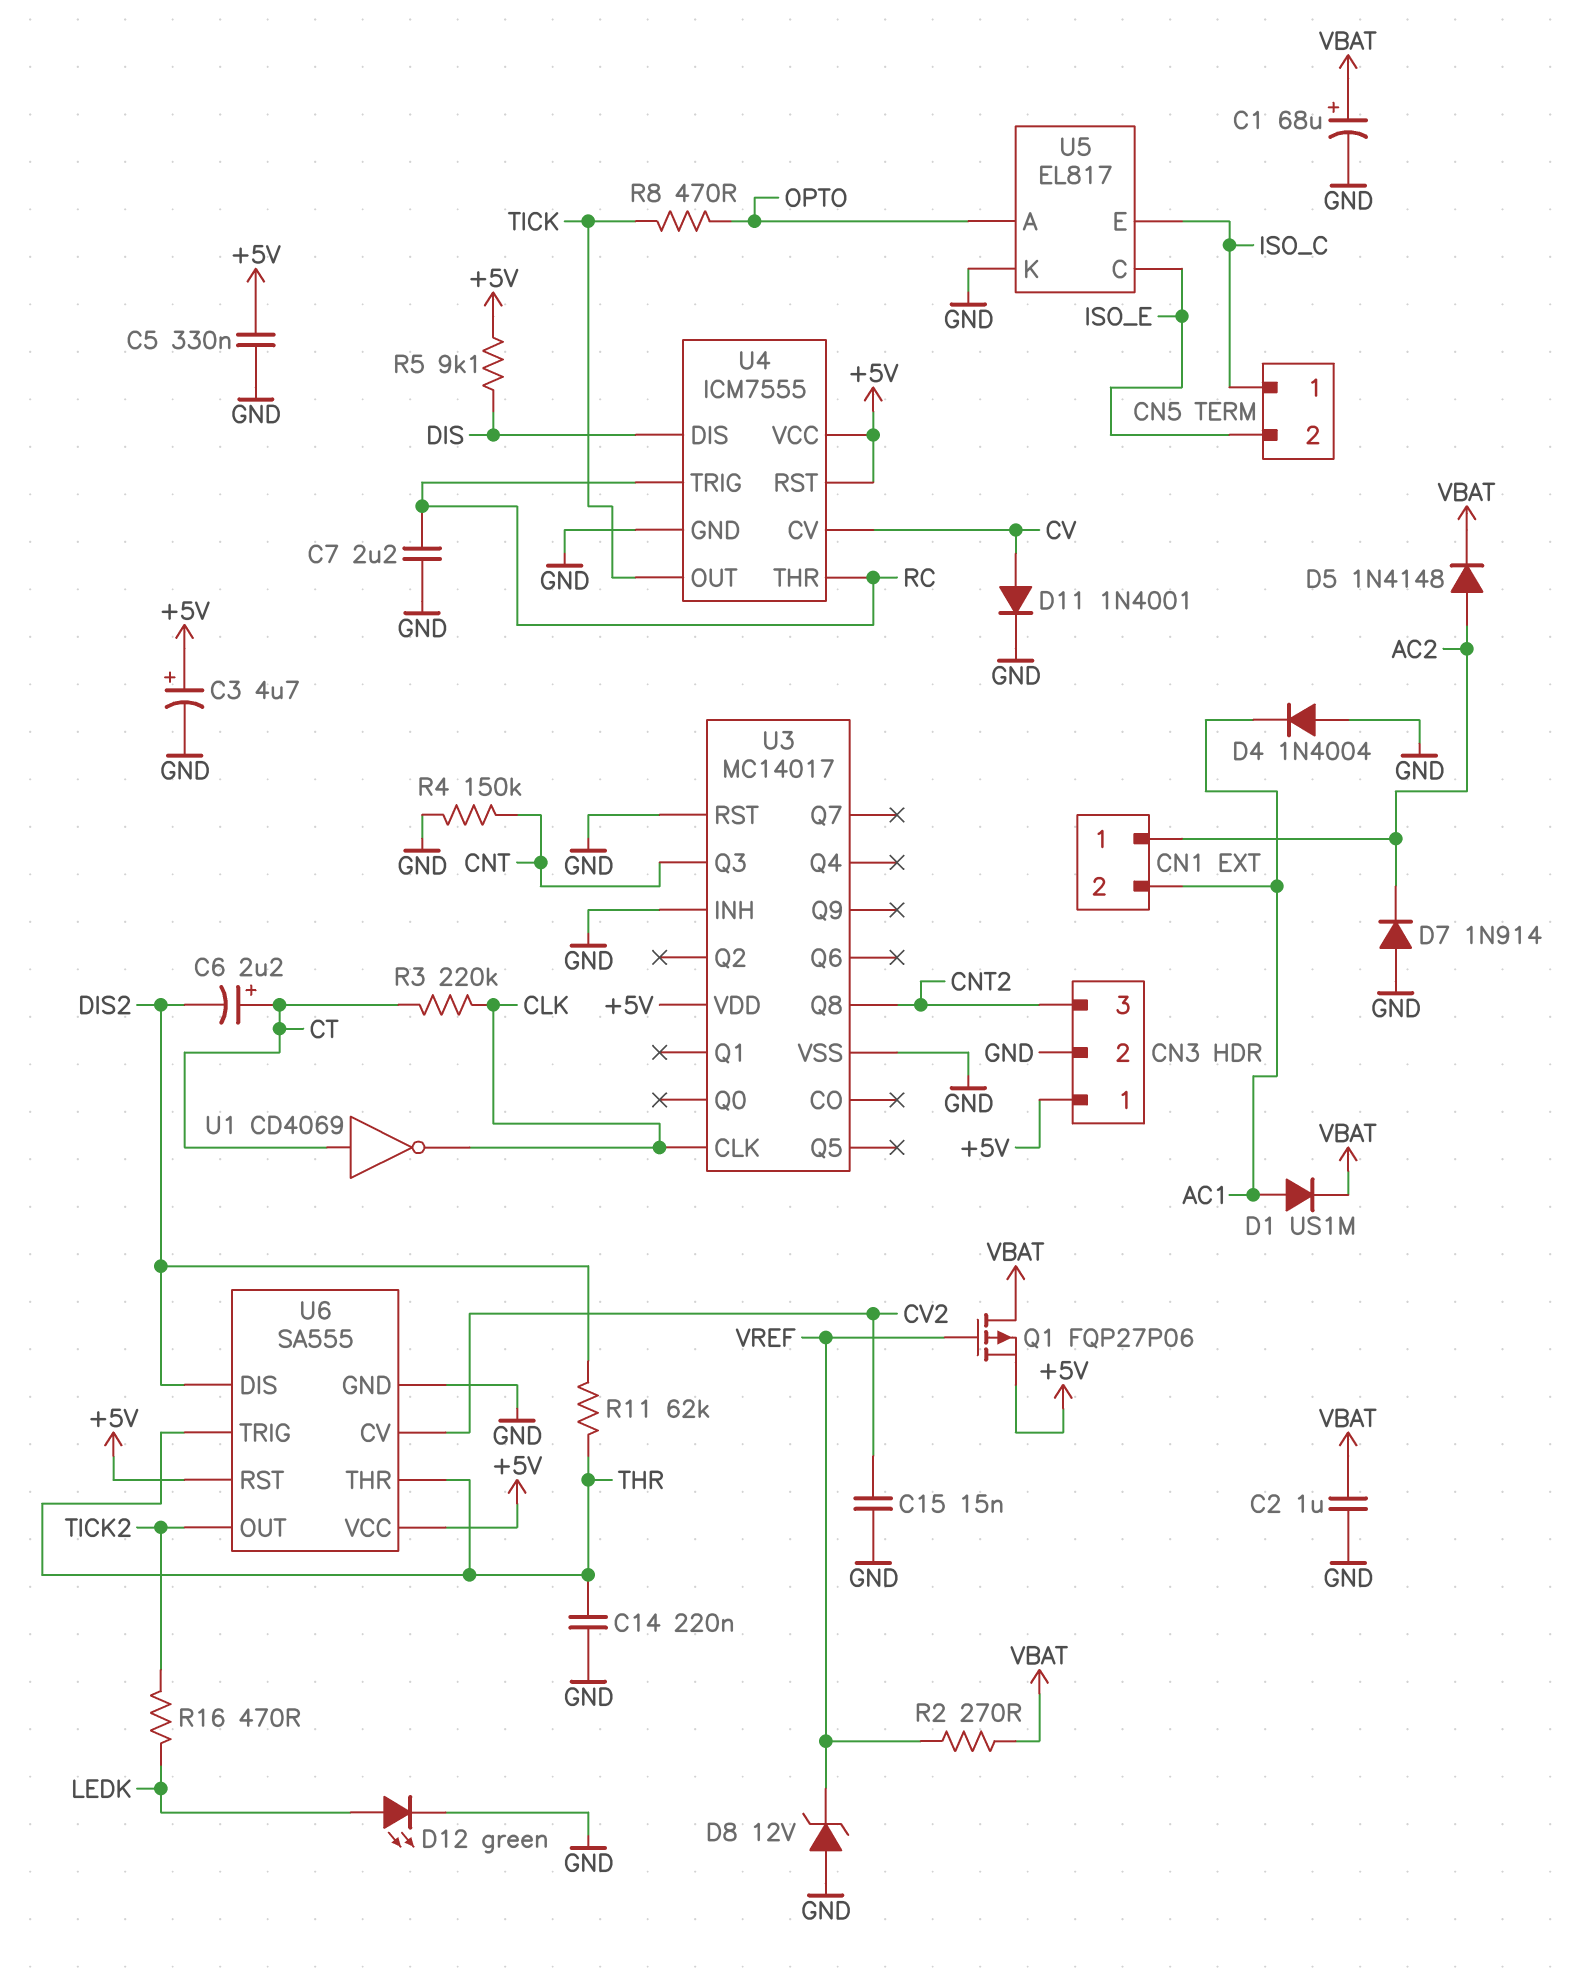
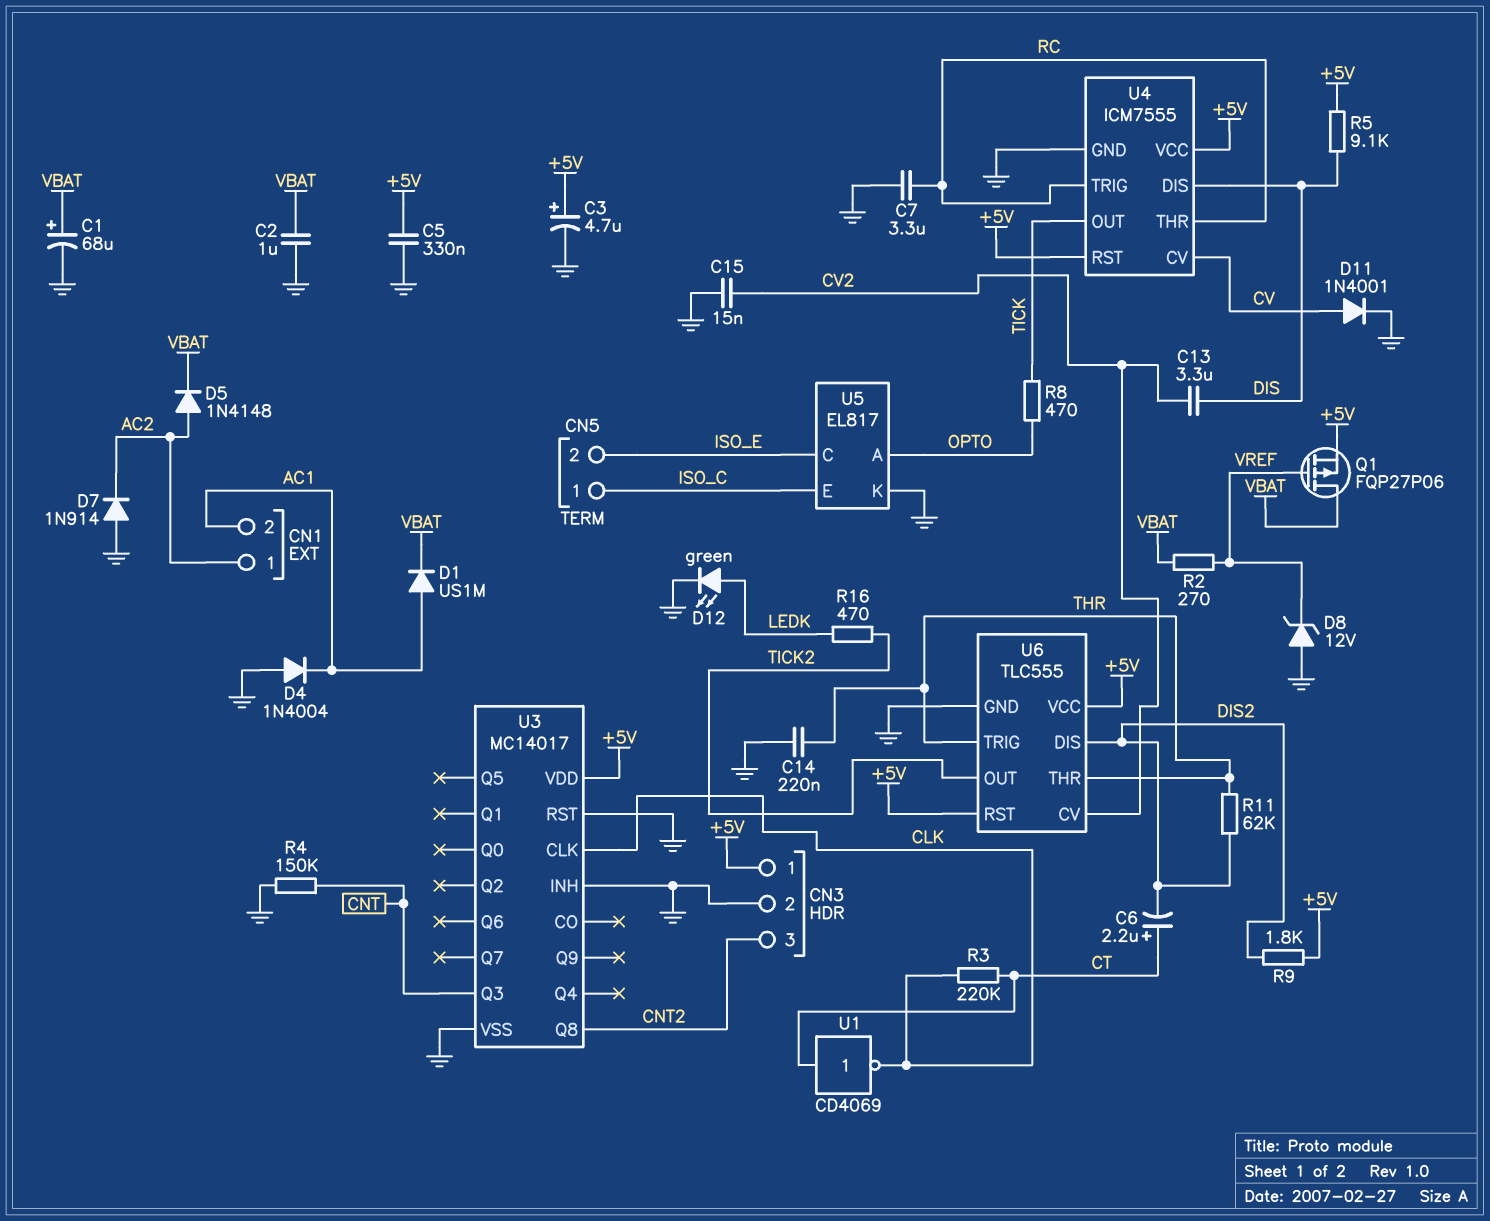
C7: 2.2uF (GND, RC) -> 3.3uF (GND, RC)
C13: none -> 3.3uF (CV2, DIS)
R9: none -> 1.8k (+5V, DIS2)
U6: SA555 -> TLC555

